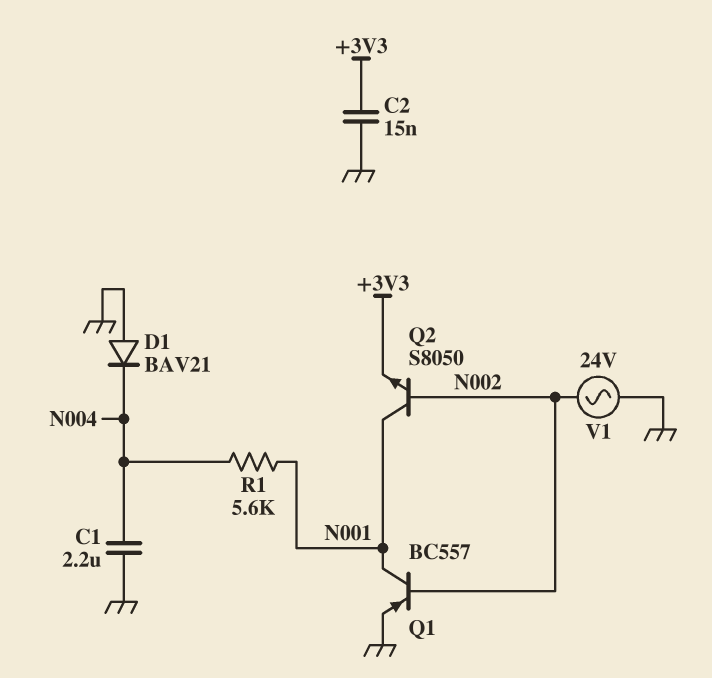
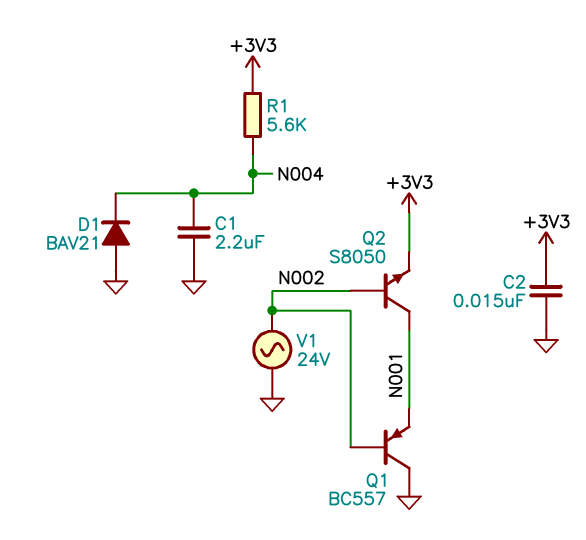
Q1: PNP BC557 (B N002, C N001, E GND) -> PNP BC557 (B N002, C GND, E N001)
R1: 5.6k (N001, N004) -> 5.6k (+3V3, N004)

